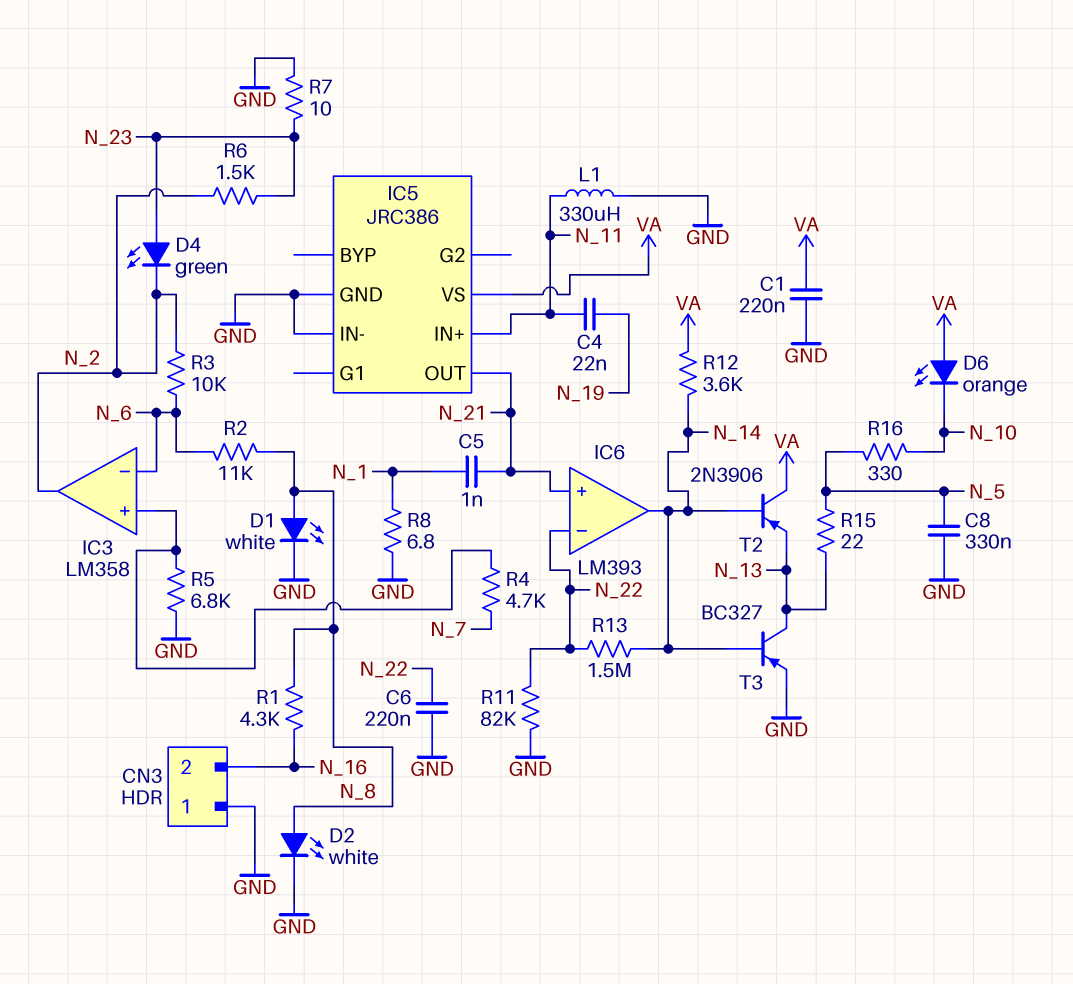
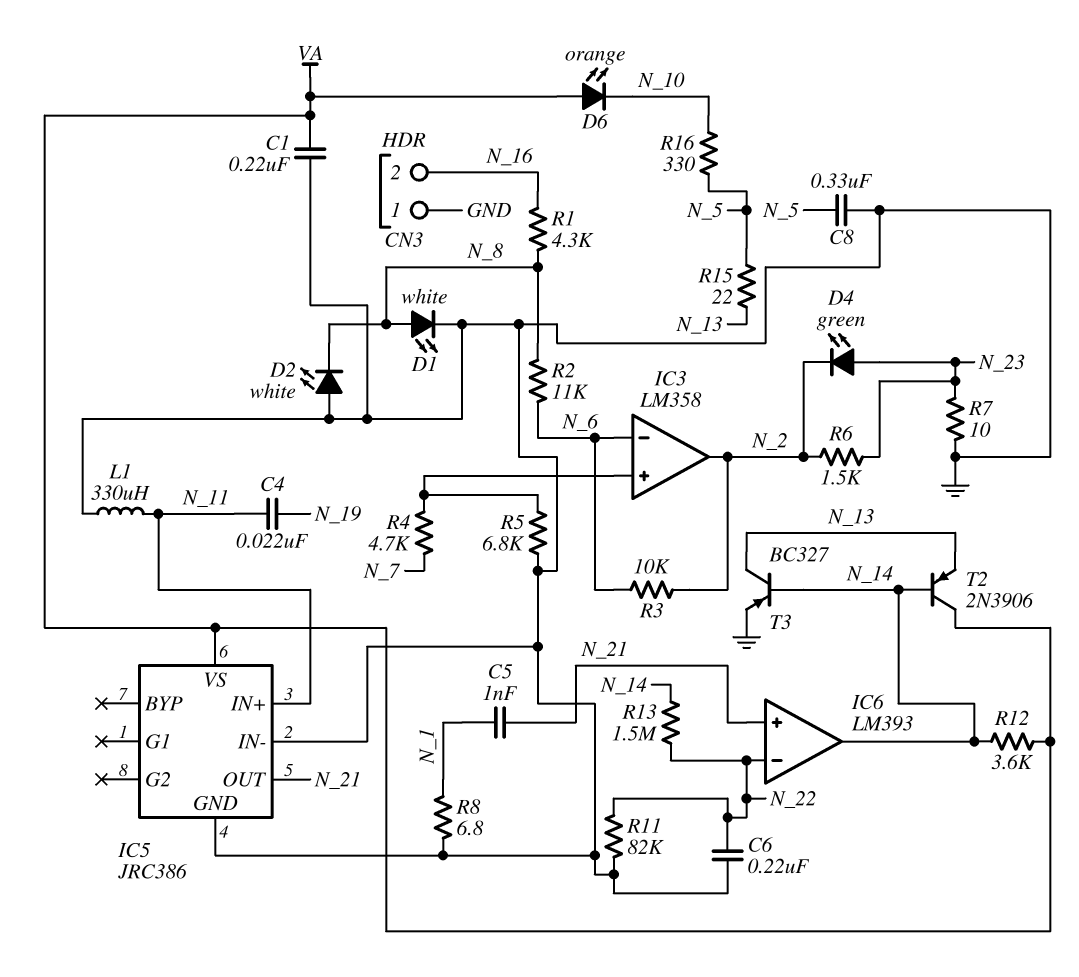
D2: LED white (A N_8, K GND) -> LED white (A GND, K N_8)

